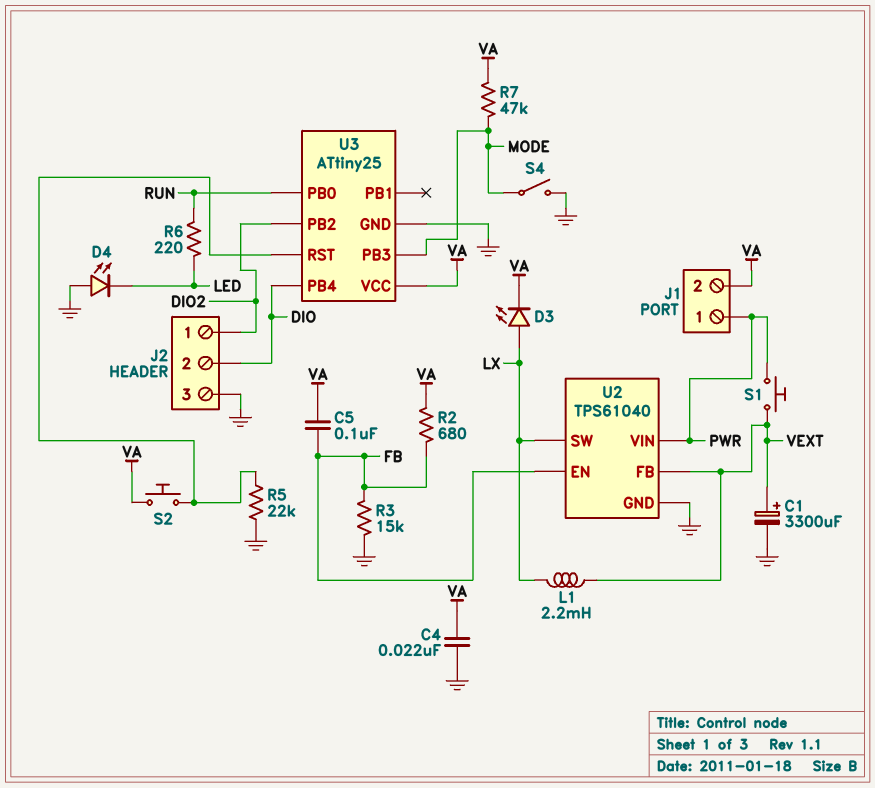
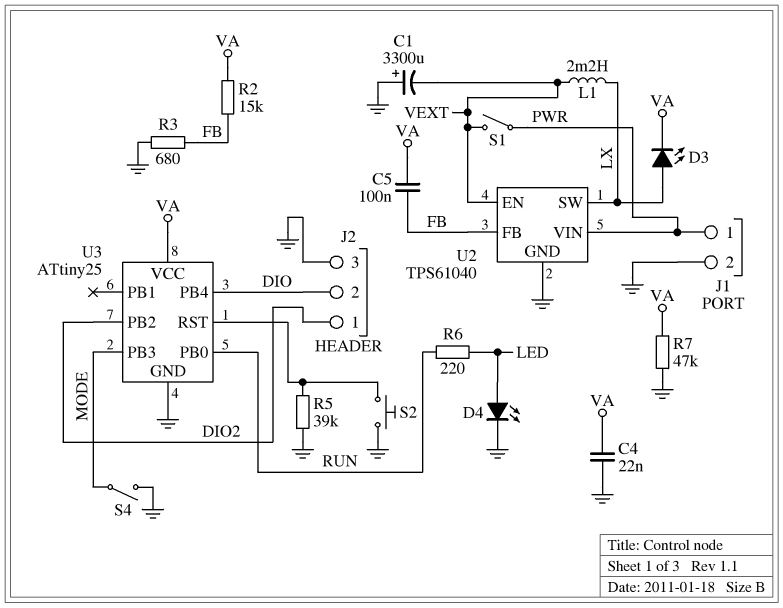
C1: 3300uF (plus VEXT, minus GND) -> 3300uF (plus GND, minus VEXT)
D4: LED (A GND, K LED) -> LED (A LED, K GND)
J1 pin 2: VA -> GND
R2: 680 (FB, VA) -> 15k (FB, VA)
R3: 15k (FB, GND) -> 680 (FB, GND)
R5: 22k (GND, U3/RST) -> 39k (GND, U3/RST)
R7: 47k (MODE, VA) -> 47k (GND, VA)
S1: button (PWR, VEXT) -> switch (PWR, VEXT)
S2: button (U3/RST, VA) -> button (GND, U3/RST)
U2 pin EN: FB -> VEXT
U2 pin FB: VEXT -> FB

